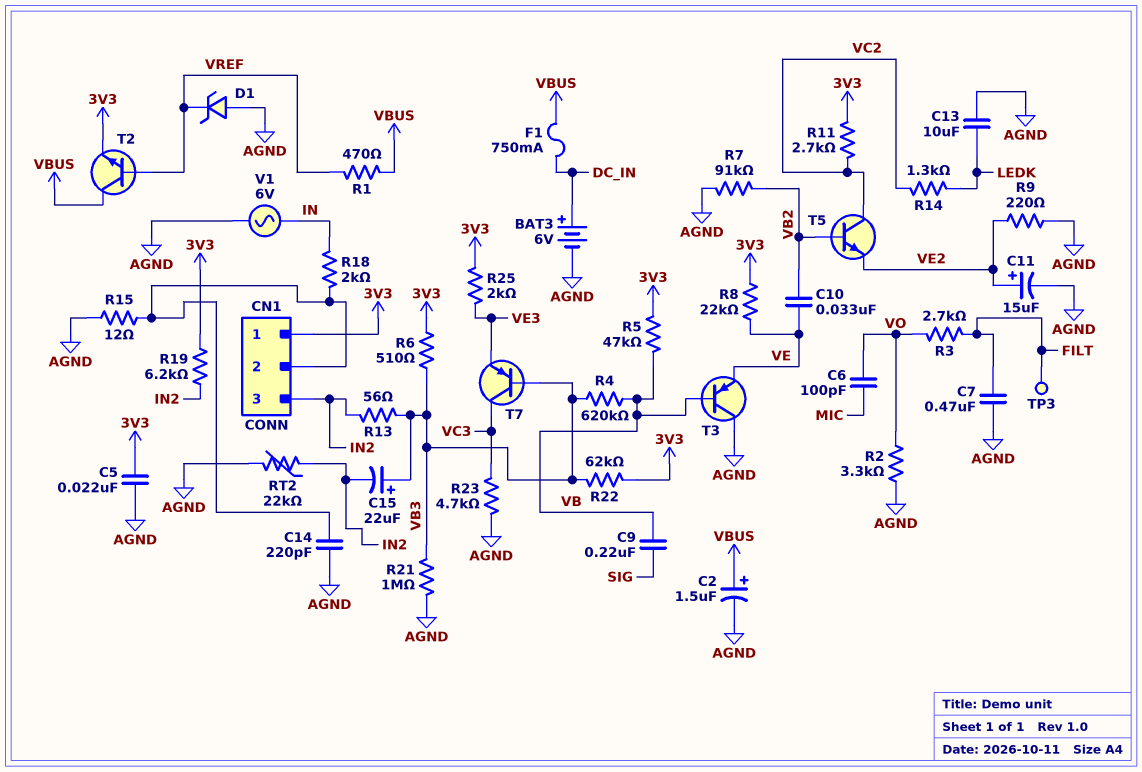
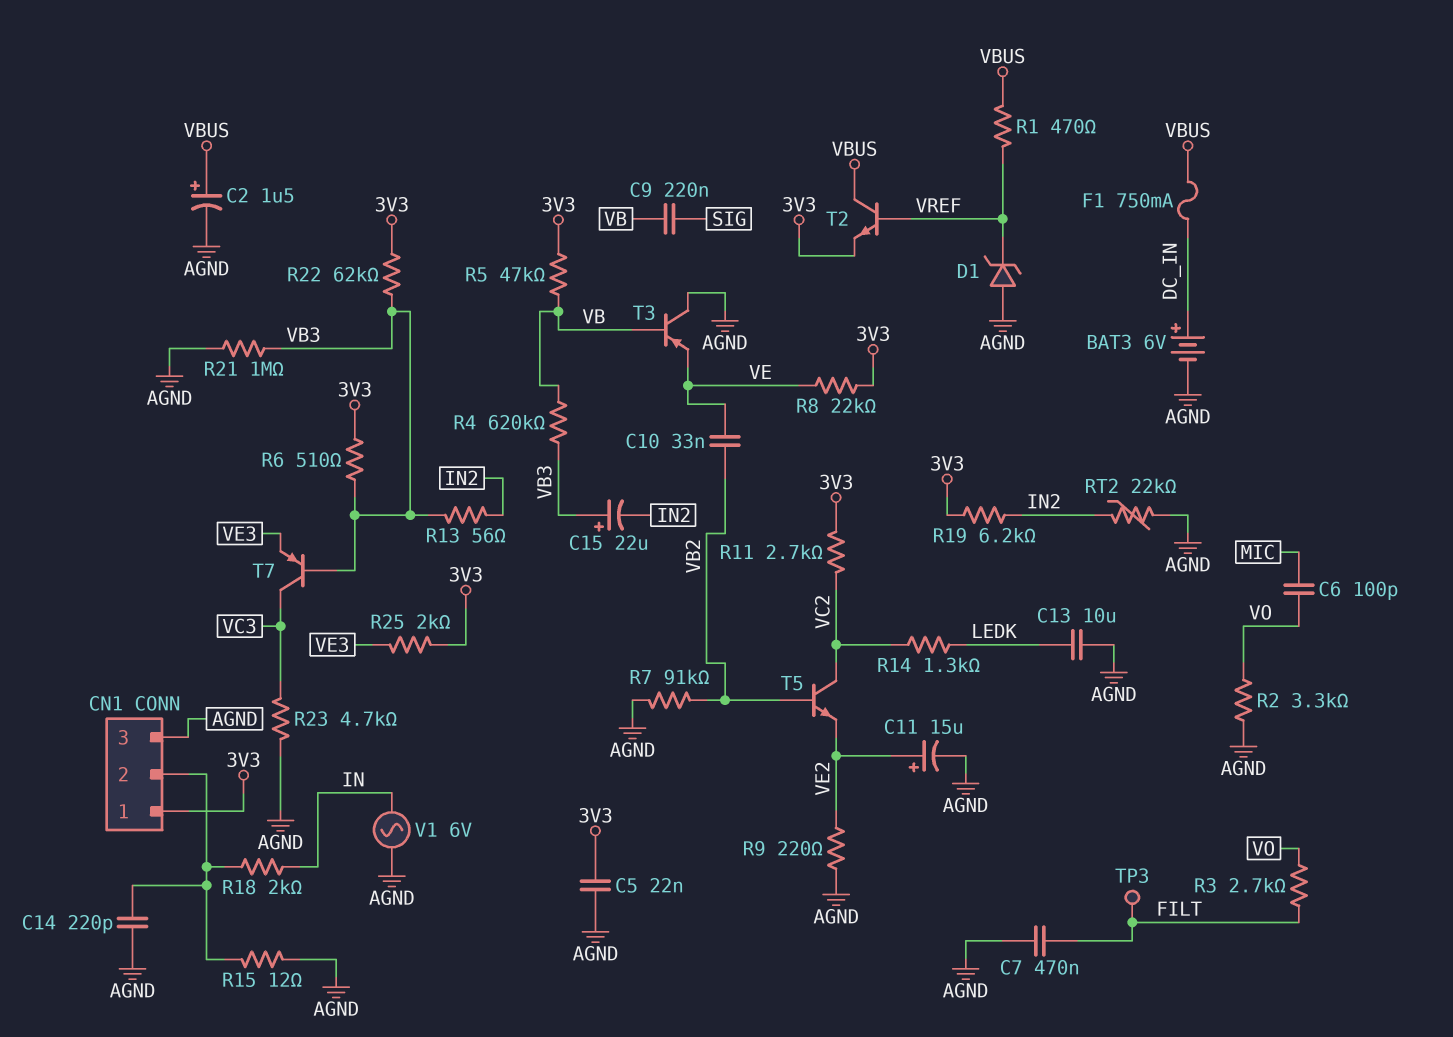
CN1 pin 3: IN2 -> AGND

